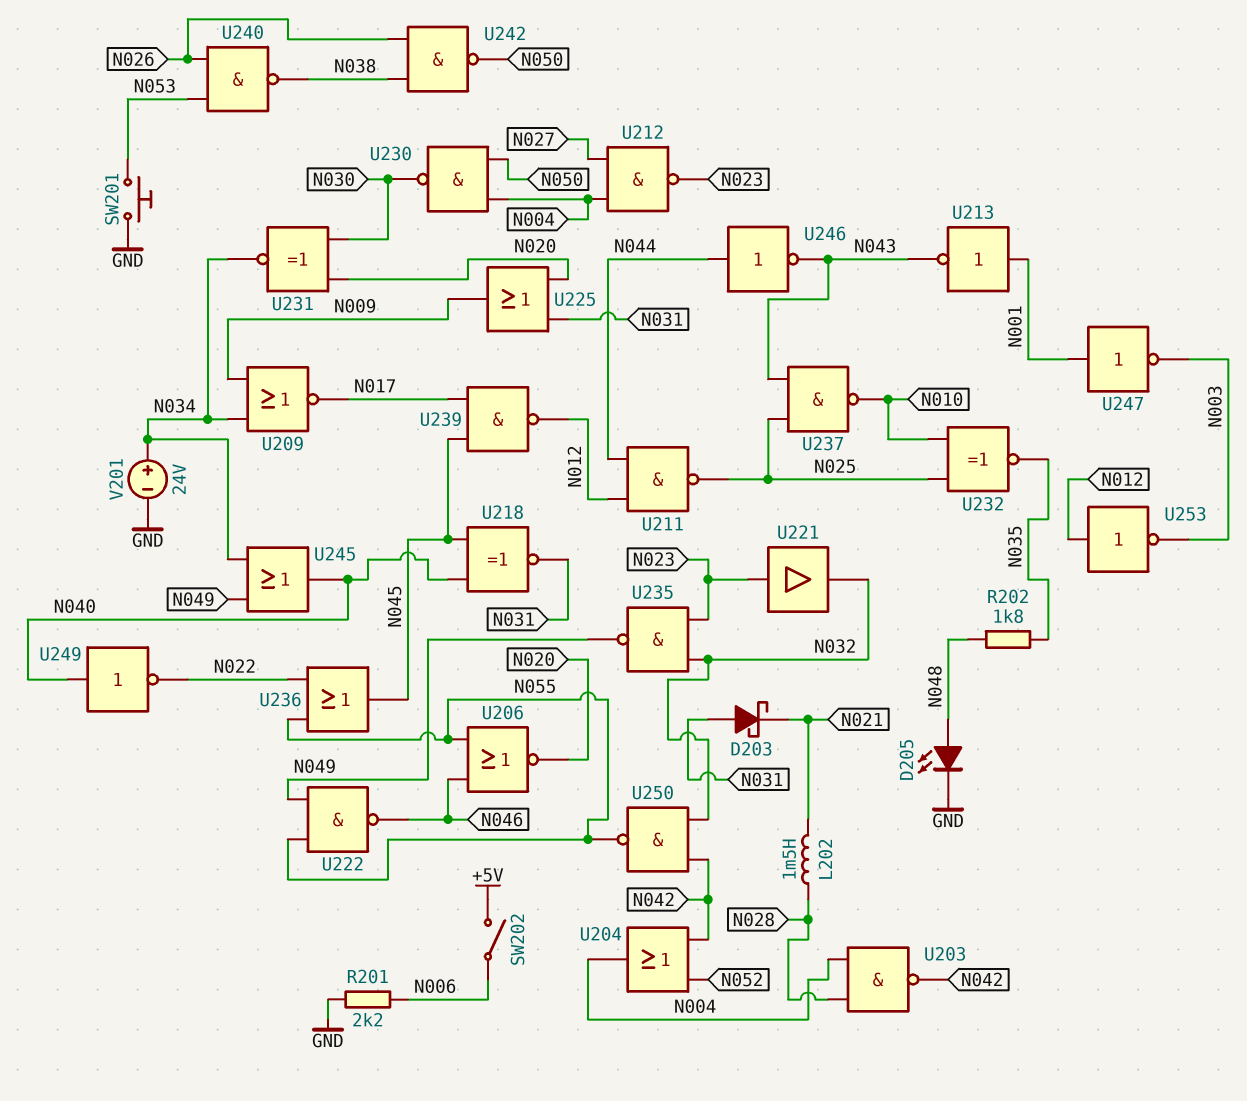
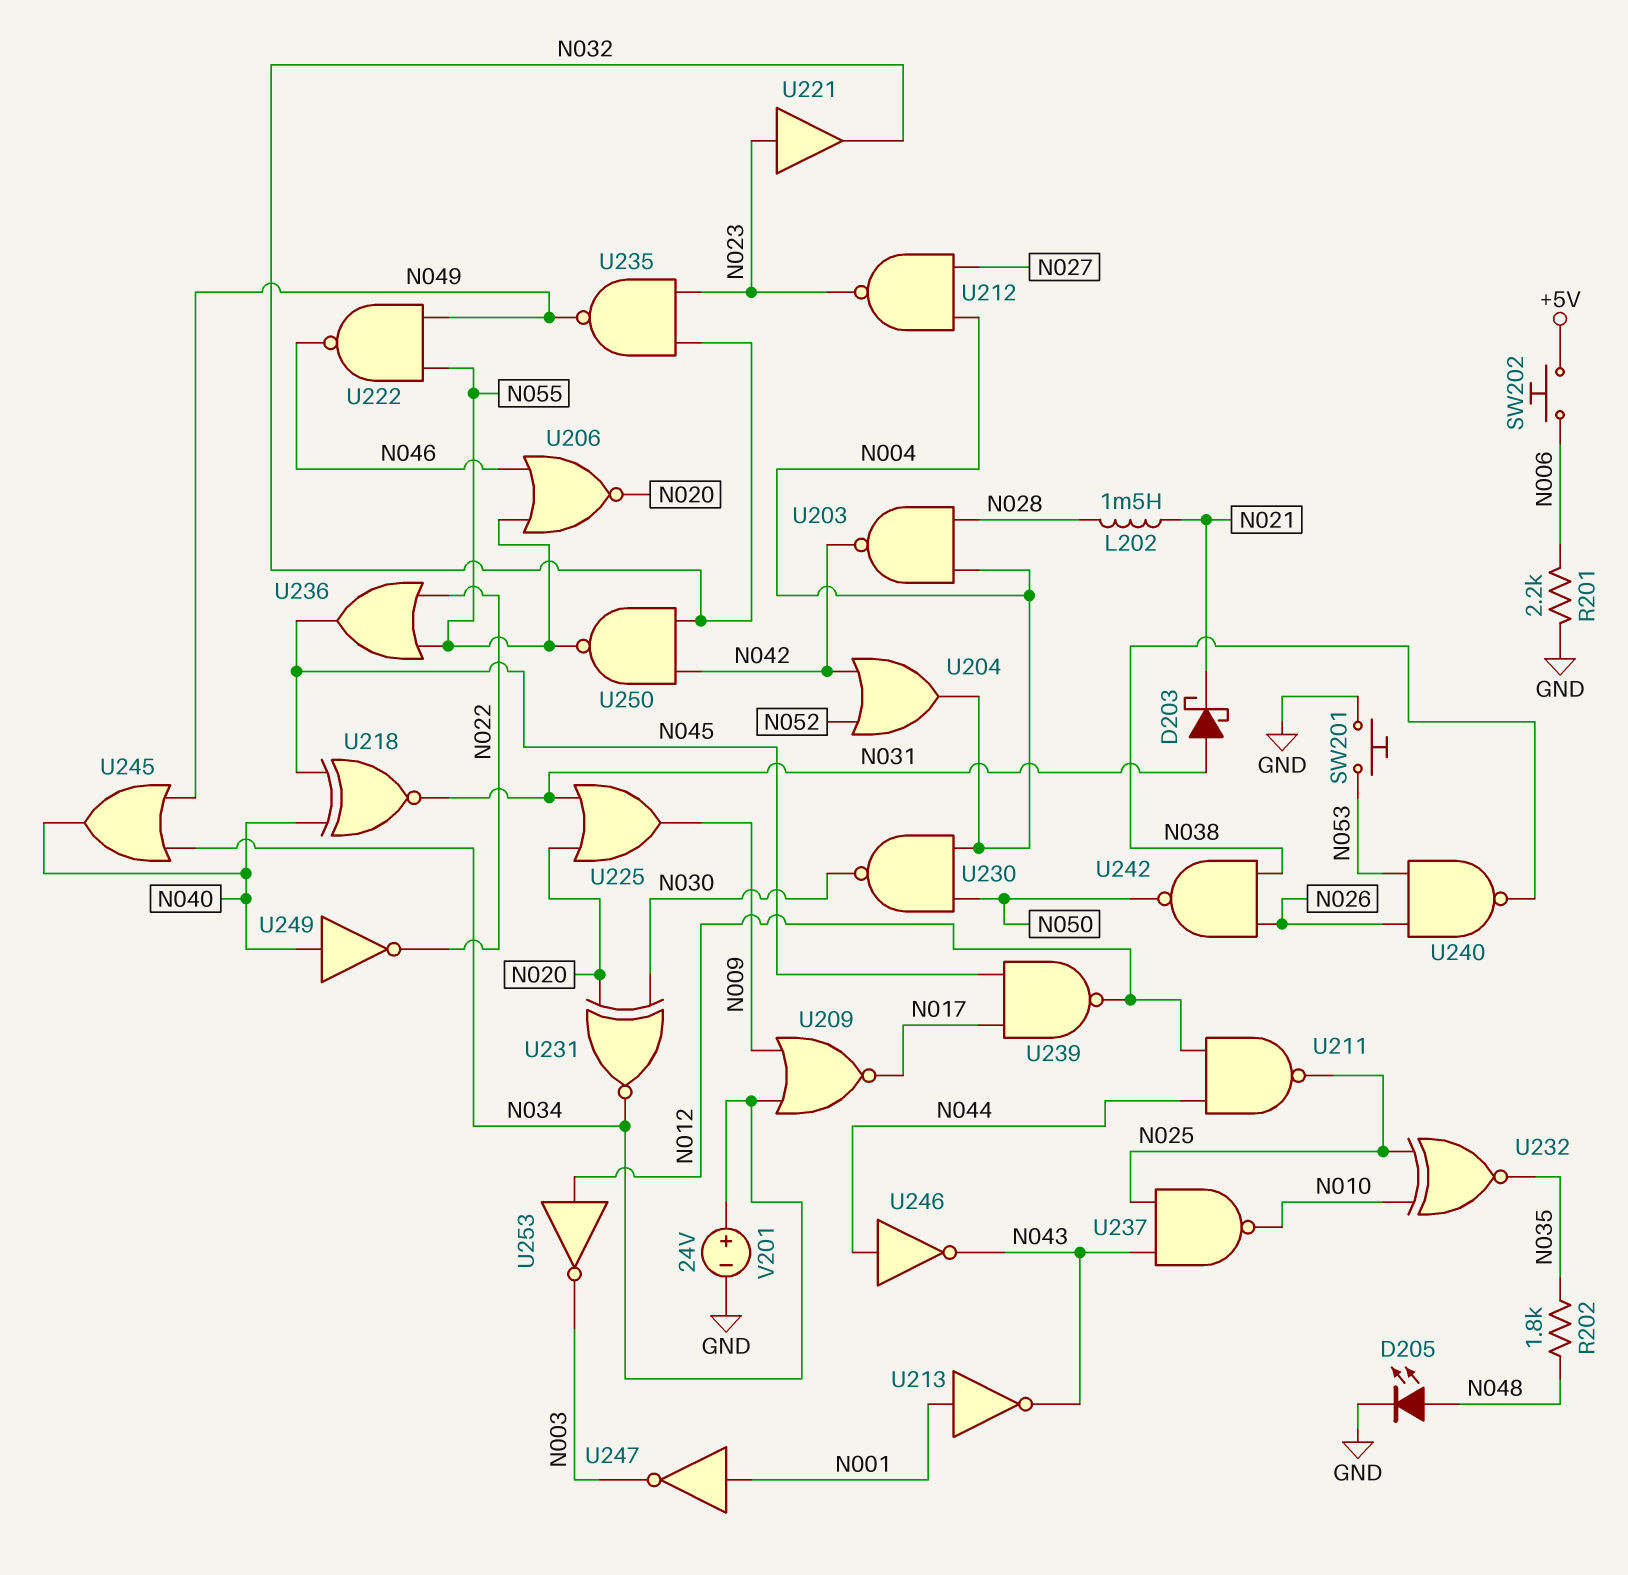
SW202: switch (+5V, N006) -> button (+5V, N006)

